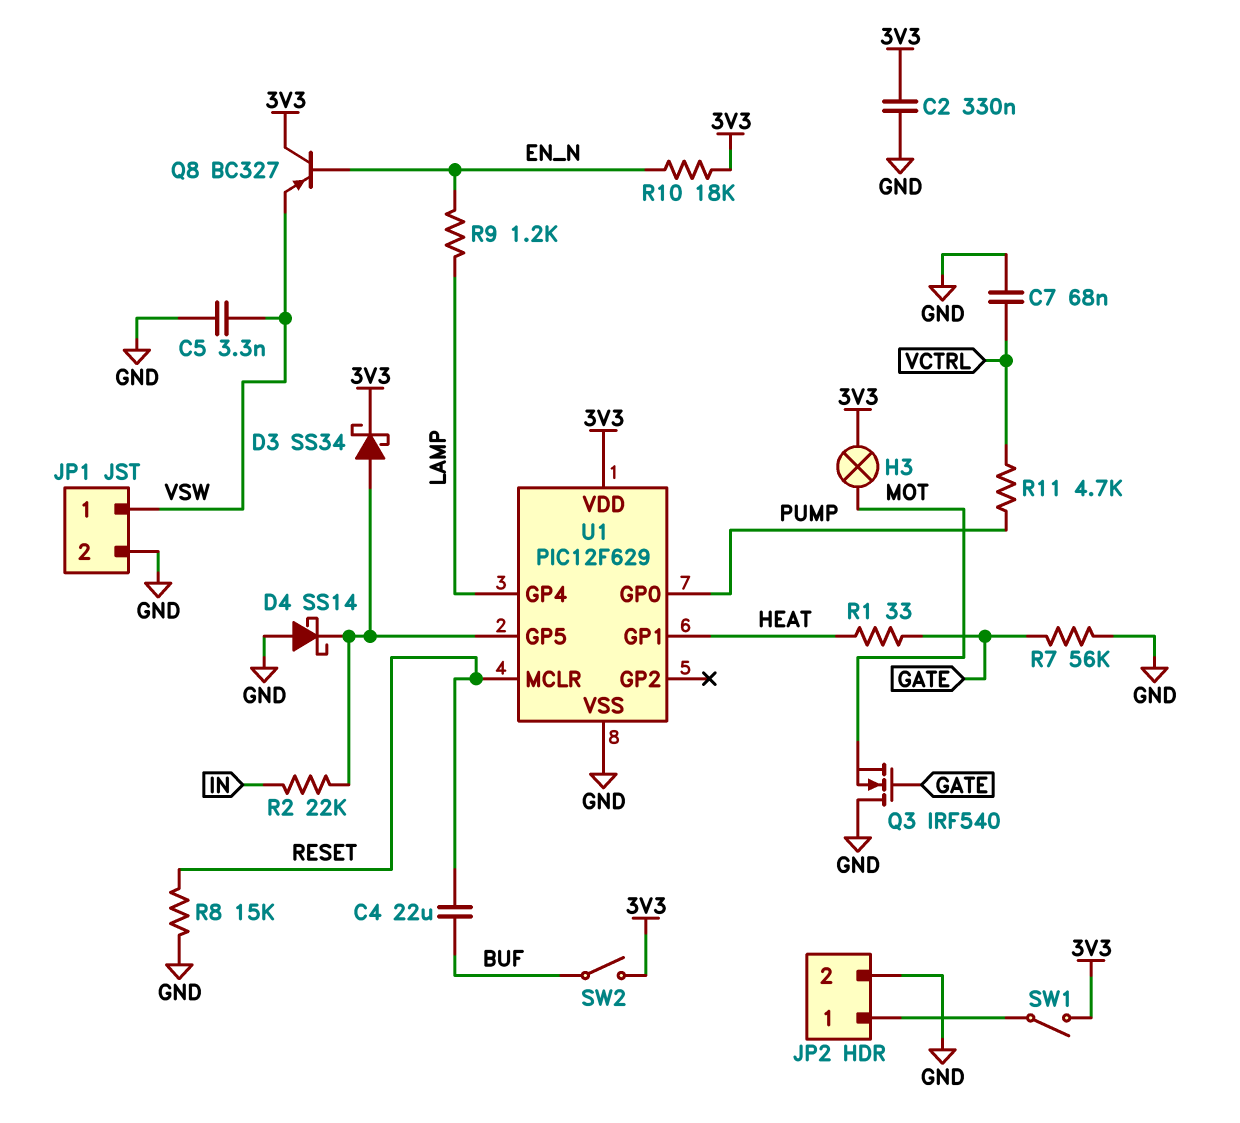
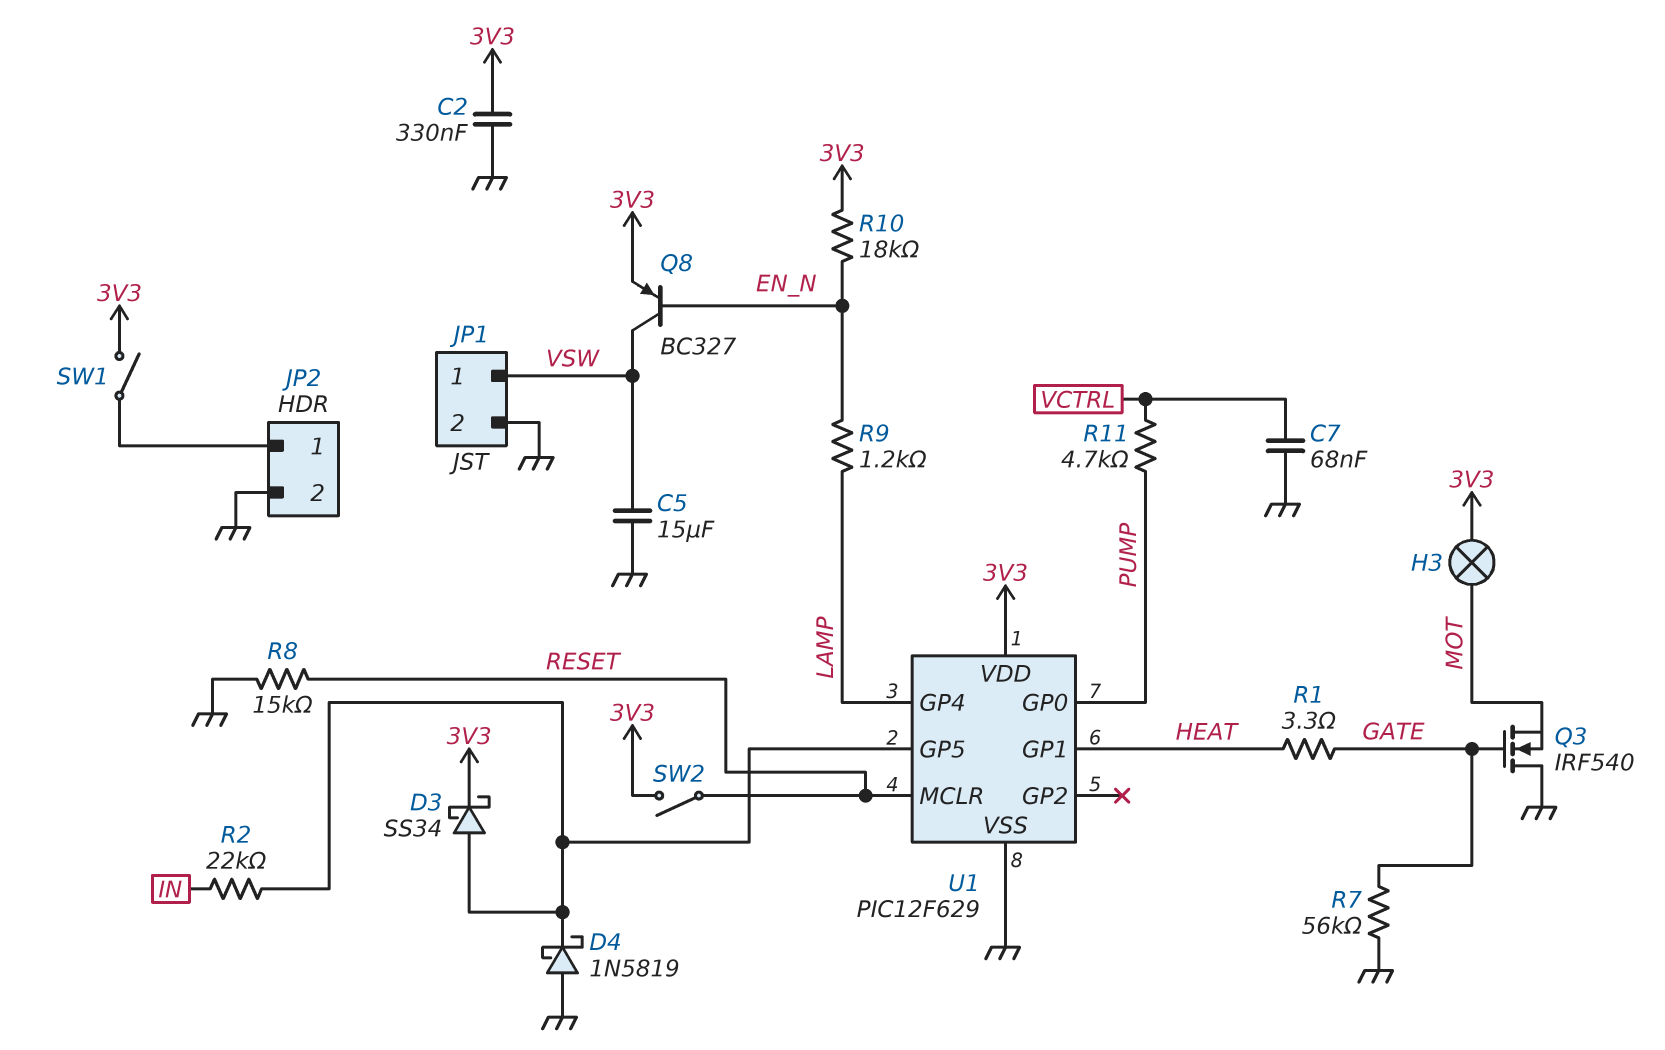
C4: 22uF (BUF, RESET) -> none
C5: 3.3nF (GND, VSW) -> 15uF (GND, VSW)
D4: schottky SS14 (A GND, K U1/GP5) -> schottky 1N5819 (A GND, K U1/GP5)
Q8: PNP BC327 (B EN_N, C 3V3, E VSW) -> PNP BC327 (B EN_N, C VSW, E 3V3)
R1: 33 (GATE, HEAT) -> 3.3 (GATE, HEAT)
SW2: switch (3V3, BUF) -> switch (3V3, RESET)

